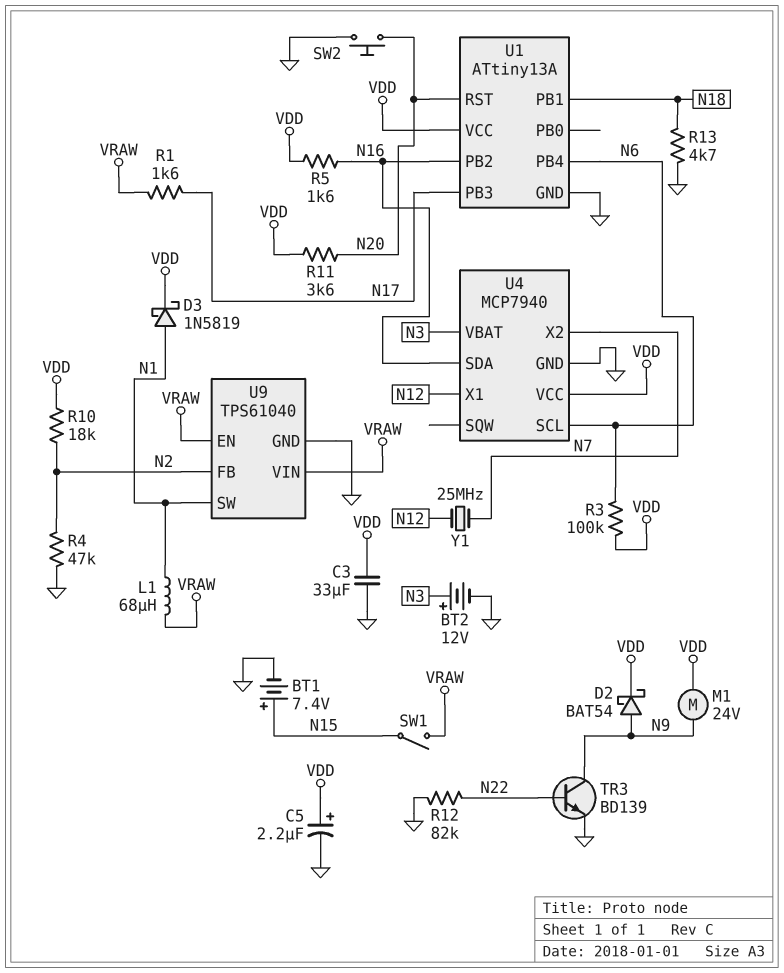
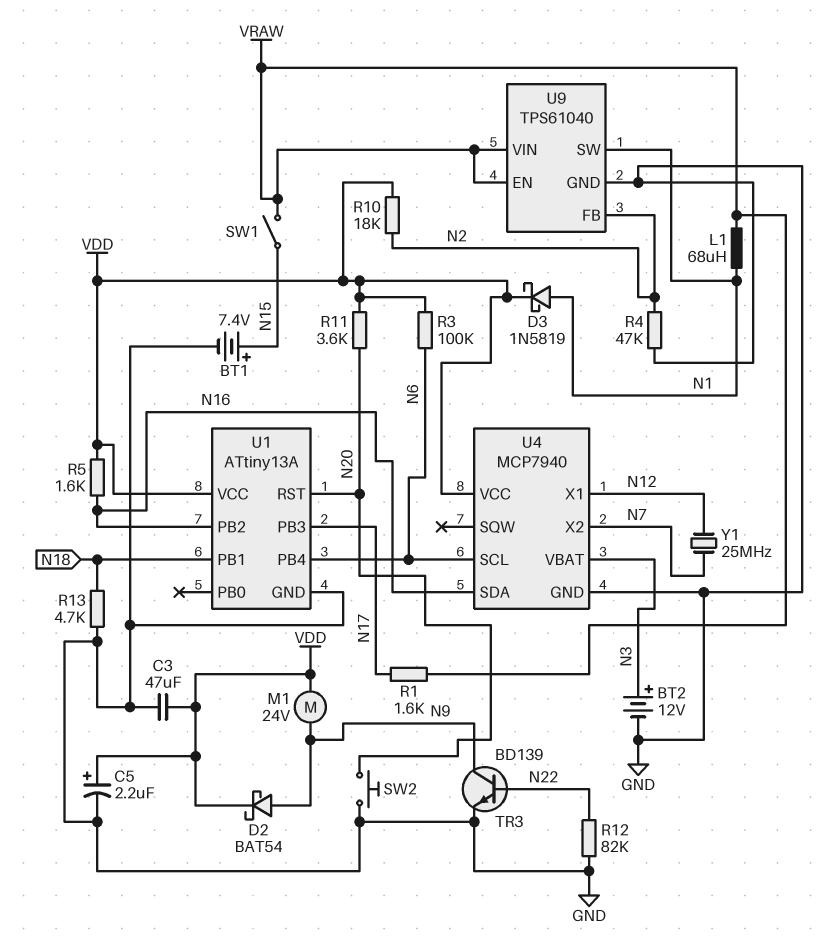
C3: 33uF (GND, VDD) -> 47uF (GND, VDD)

